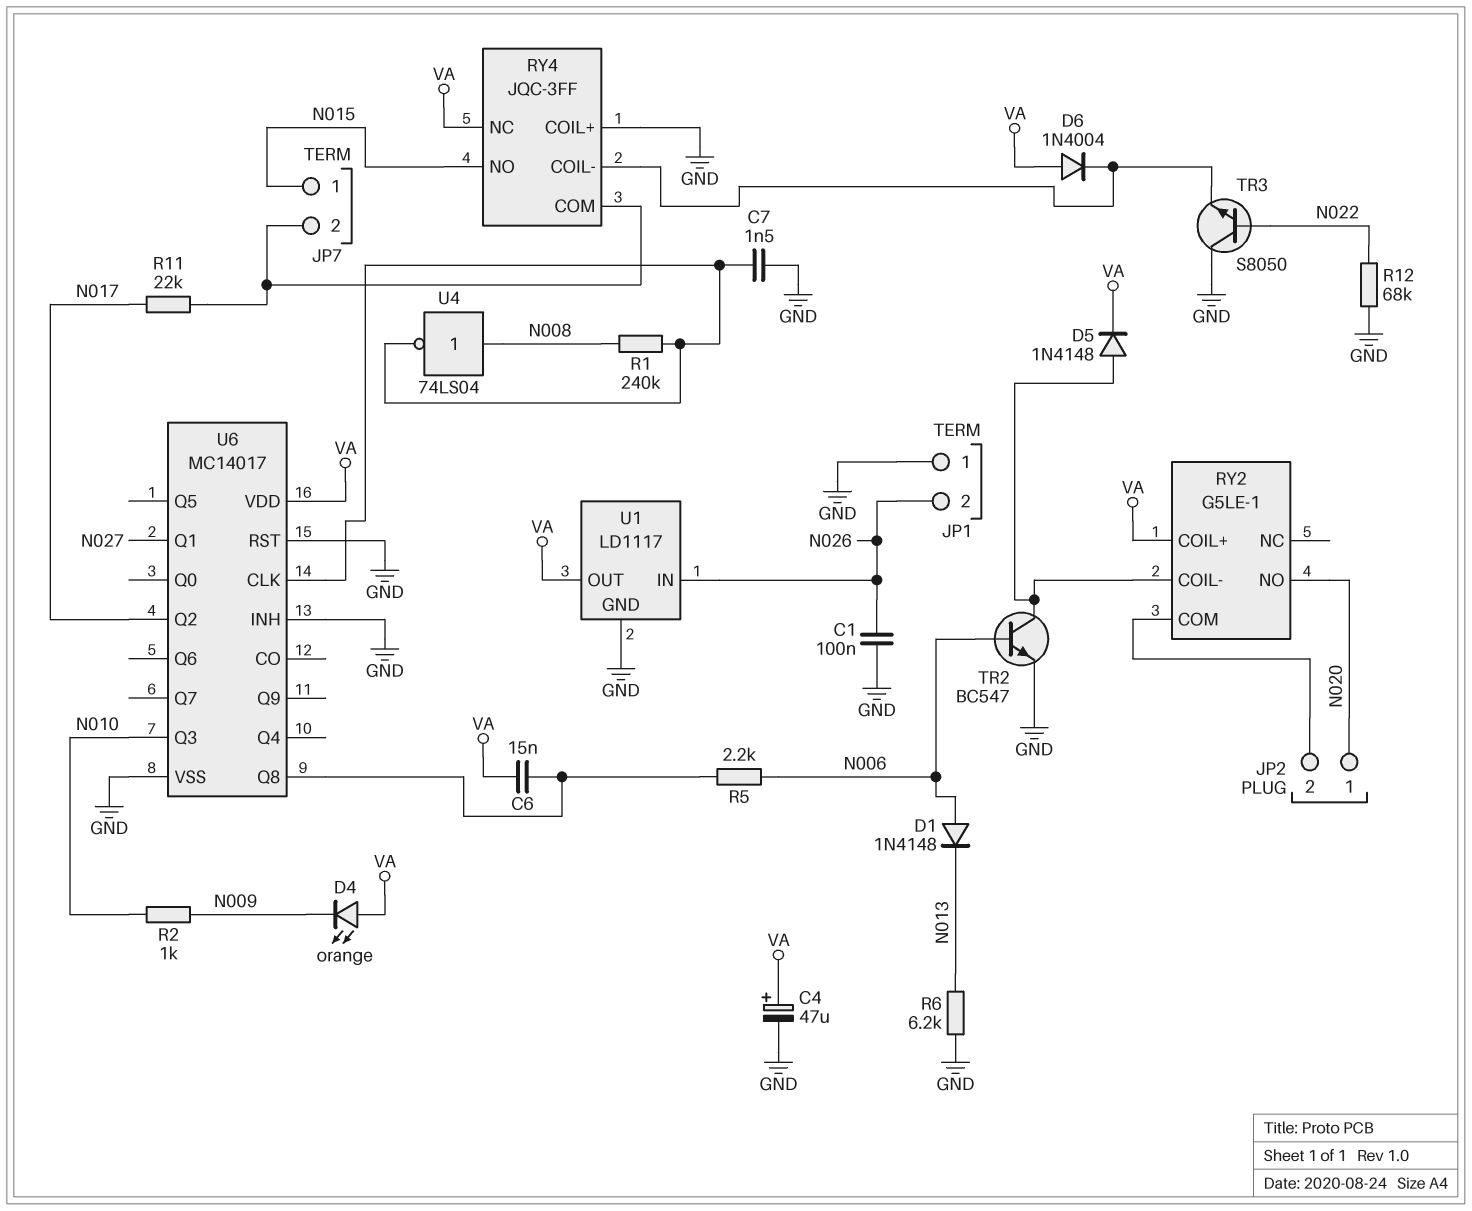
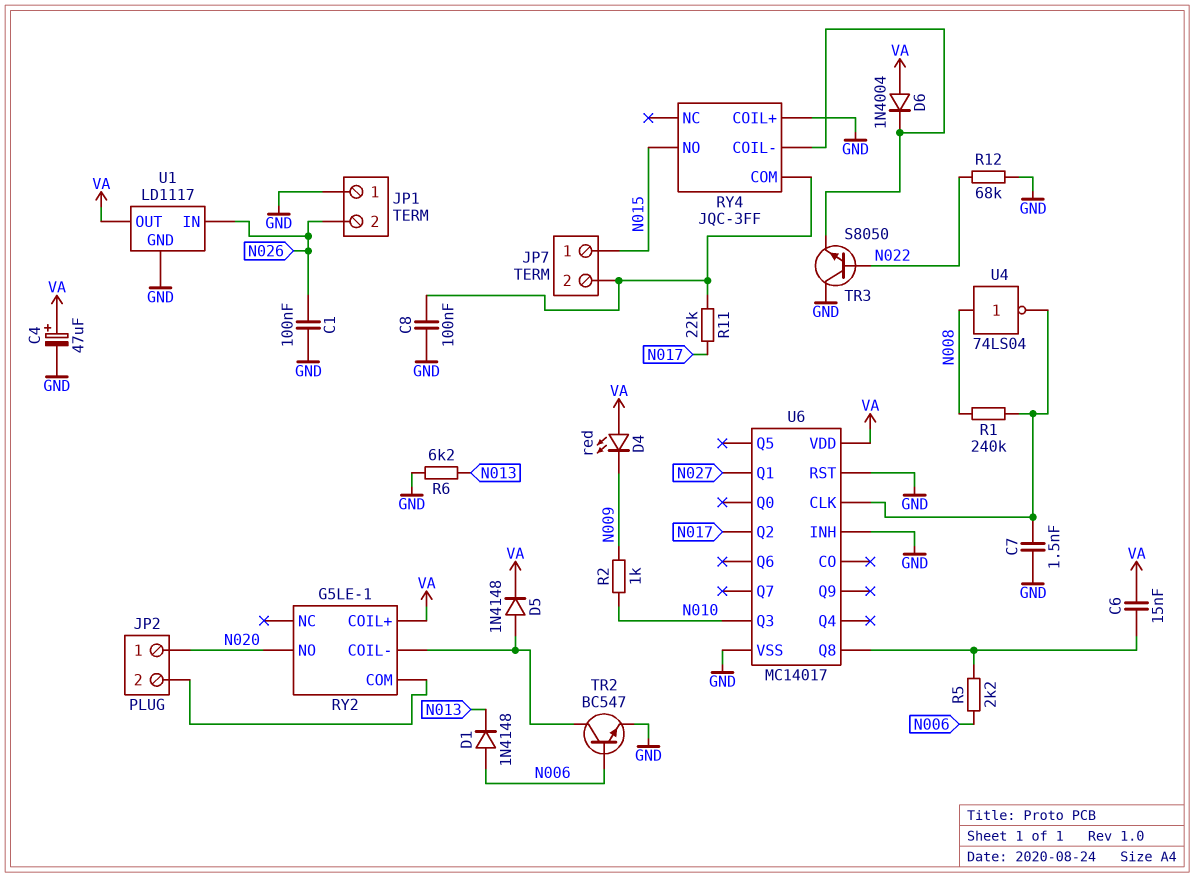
C8: none -> 100nF (GND, JP7/2)
D4: LED orange (A VA, K N009) -> LED red (A VA, K N009)
RY4 pin NC: VA -> none

